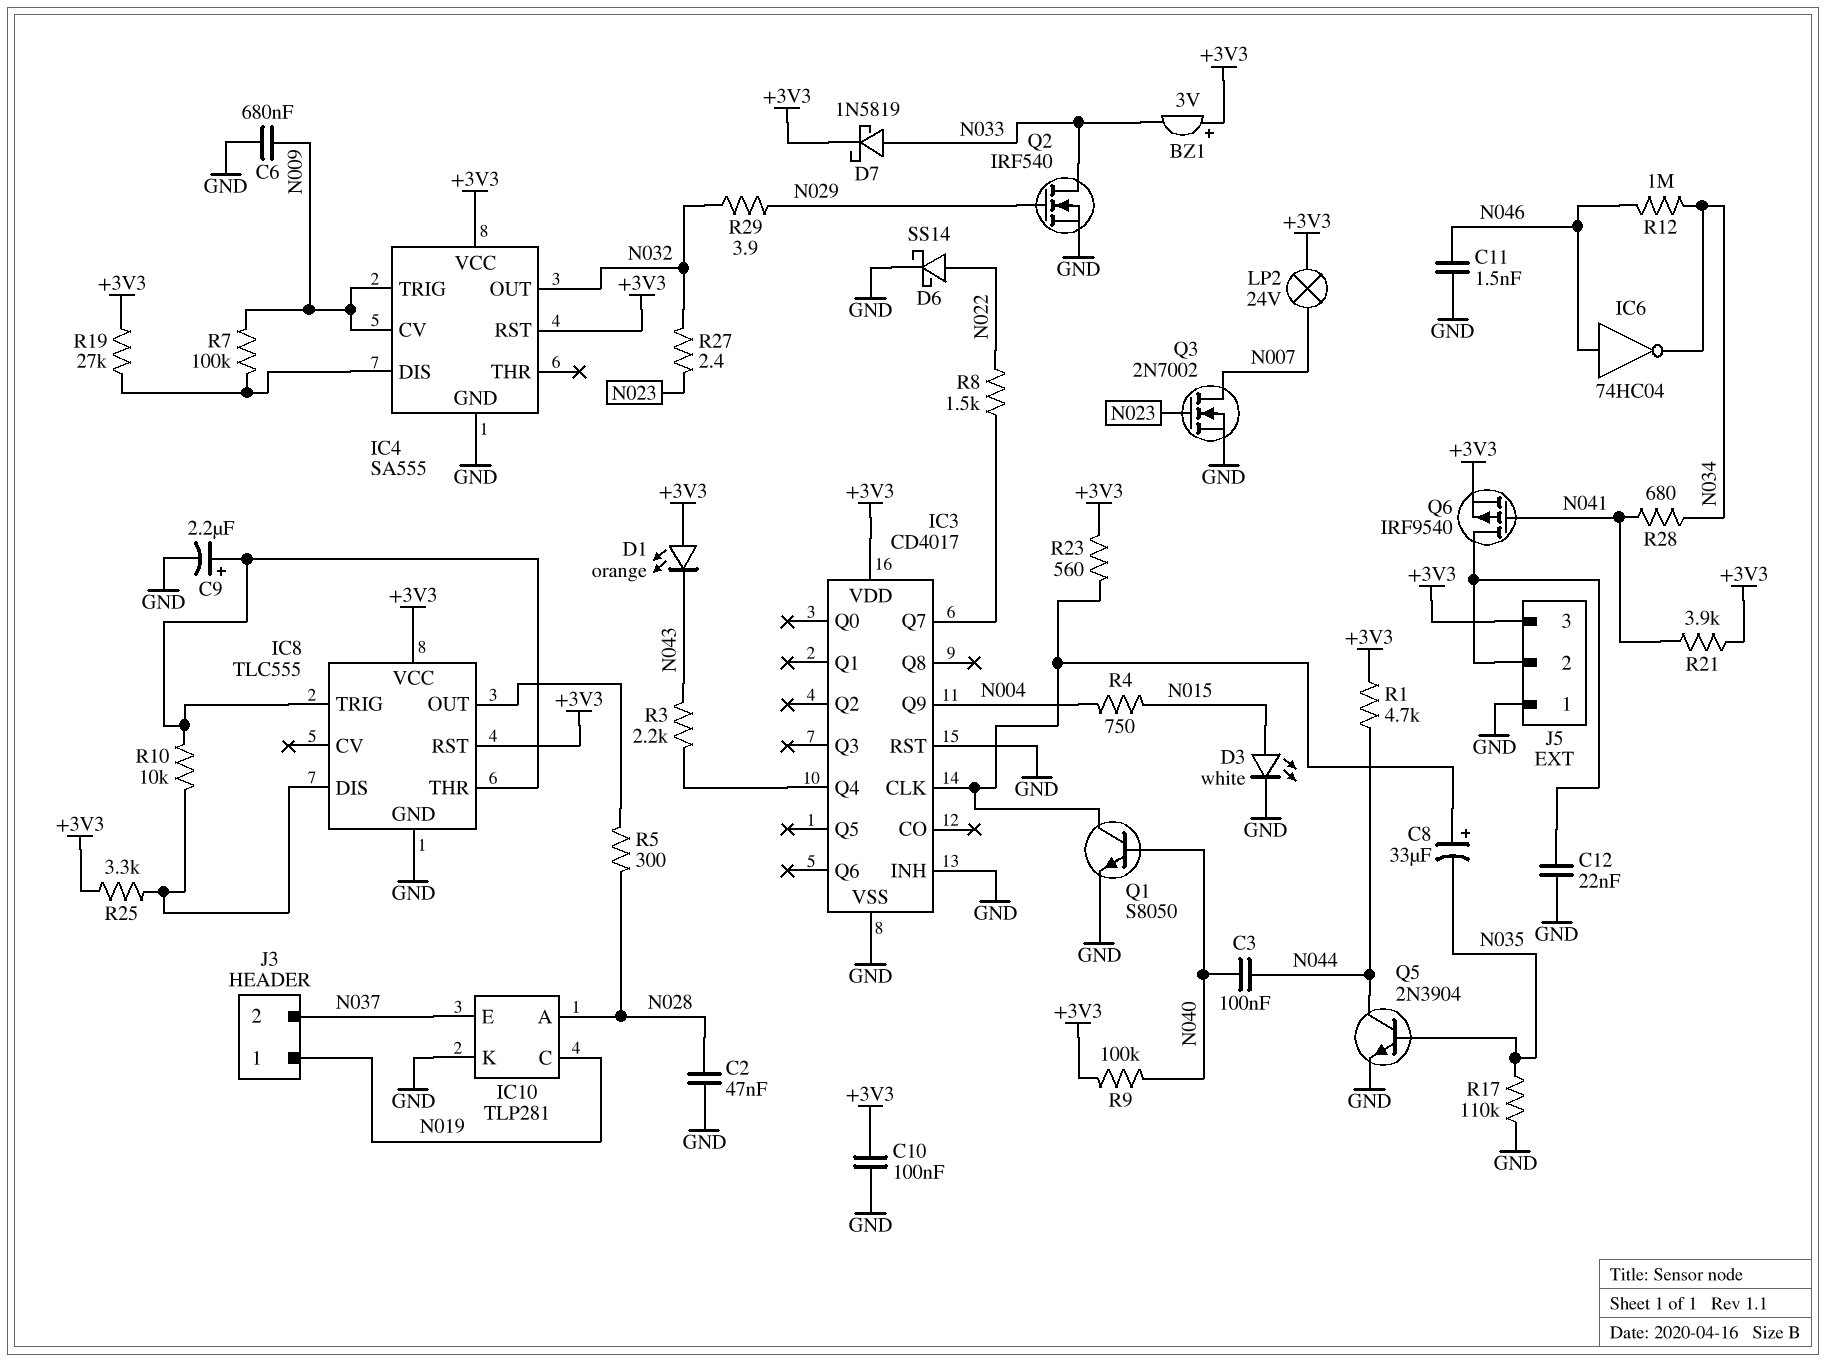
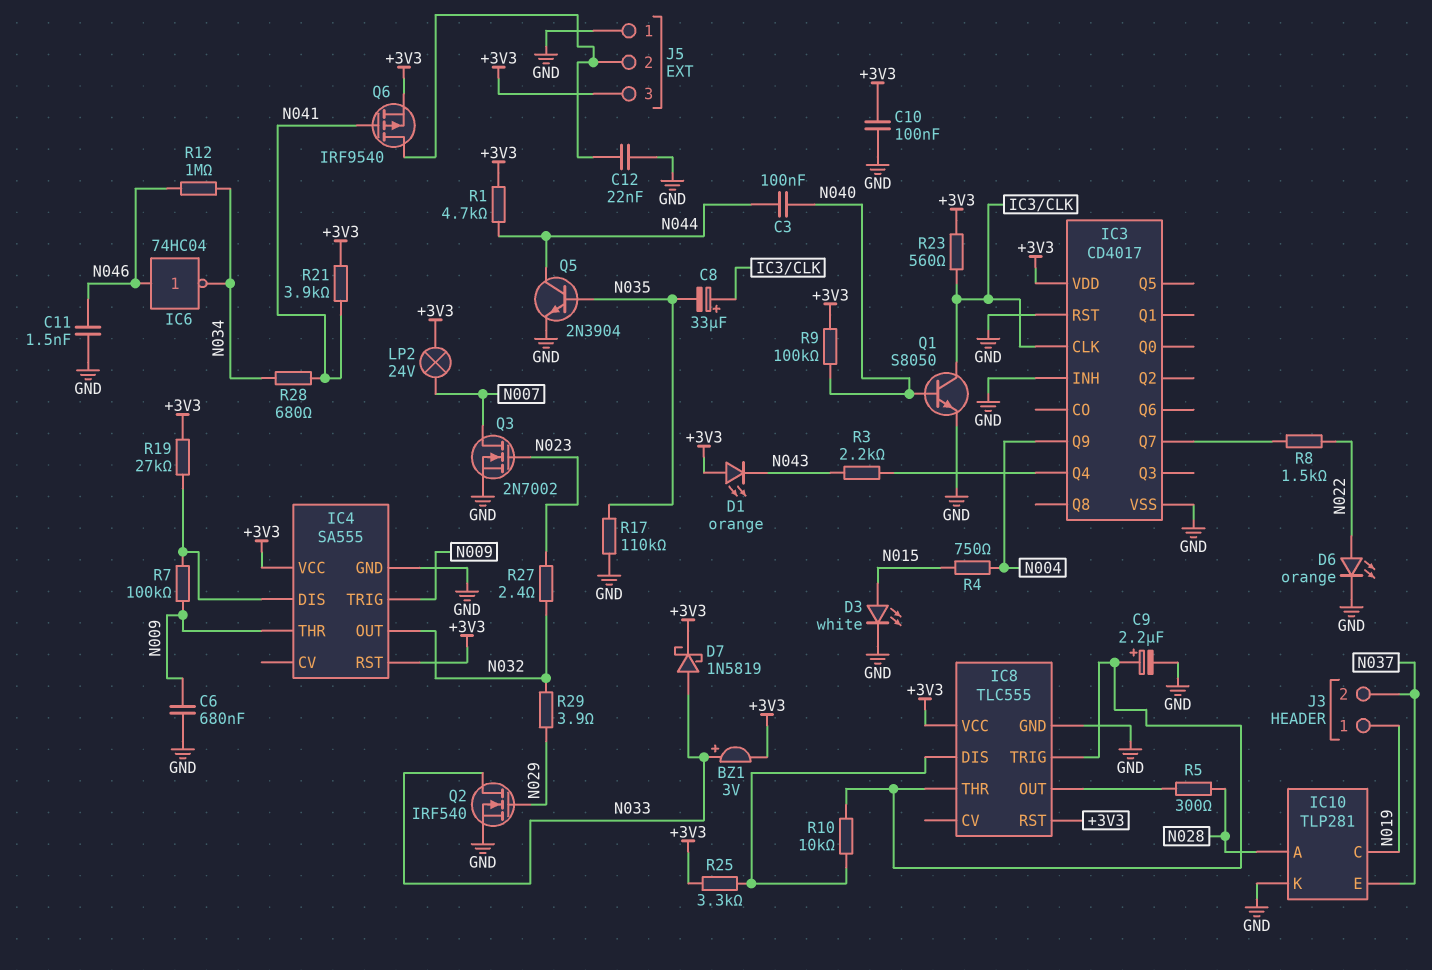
BZ1: buzzer 3V (plus +3V3, minus N033) -> buzzer 3V (plus N033, minus +3V3)
C2: 47nF (GND, N028) -> none
D6: schottky SS14 (A N022, K GND) -> LED orange (A N022, K GND)
IC4 pin CV: N009 -> none
IC4 pin THR: none -> N009

